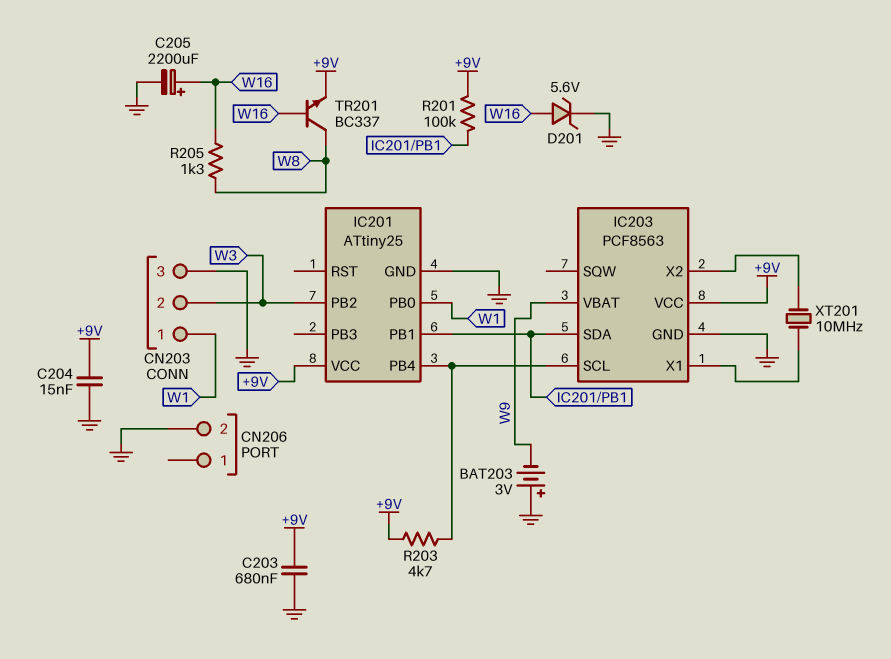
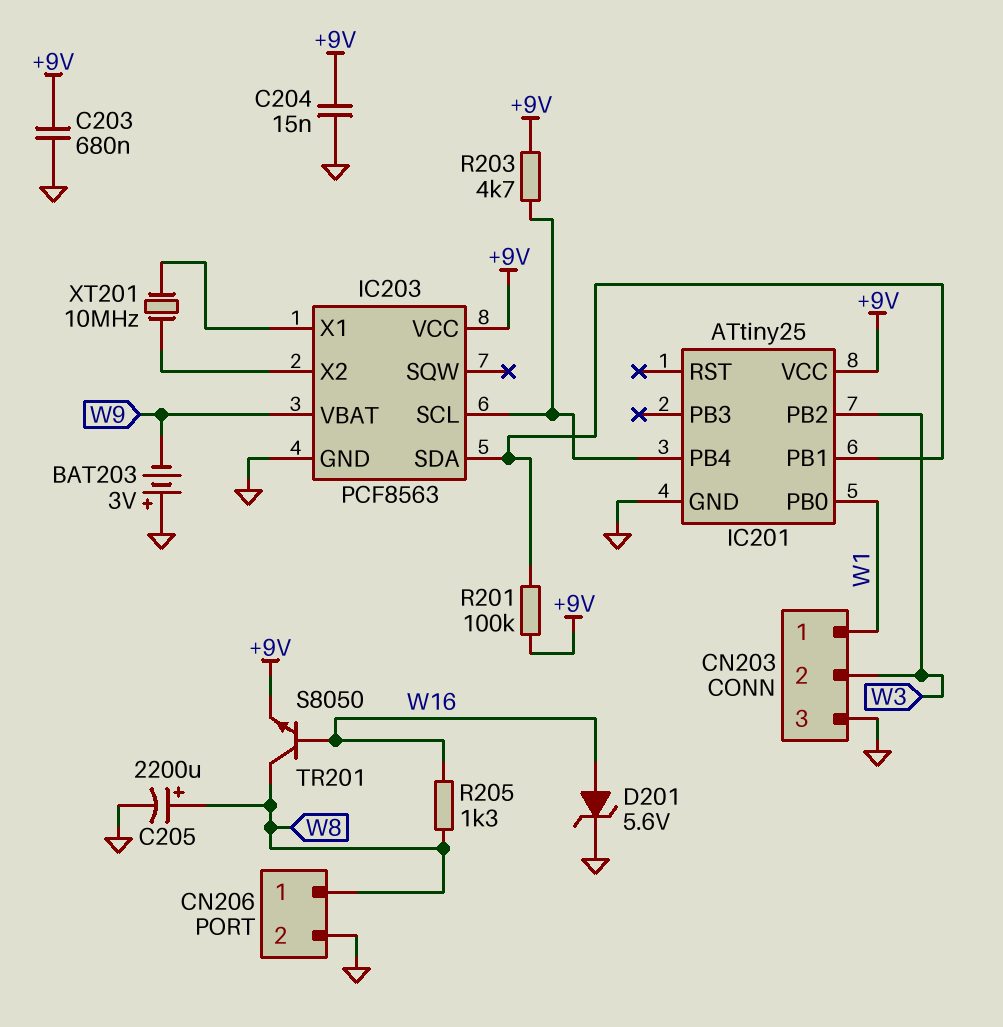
C205: 2200uF (plus W16, minus GND) -> 2200uF (plus W8, minus GND)
CN206 pin 1: none -> W8
TR201: NPN BC337 (B W16, C W8, E +9V) -> NPN S8050 (B W16, C W8, E +9V)

